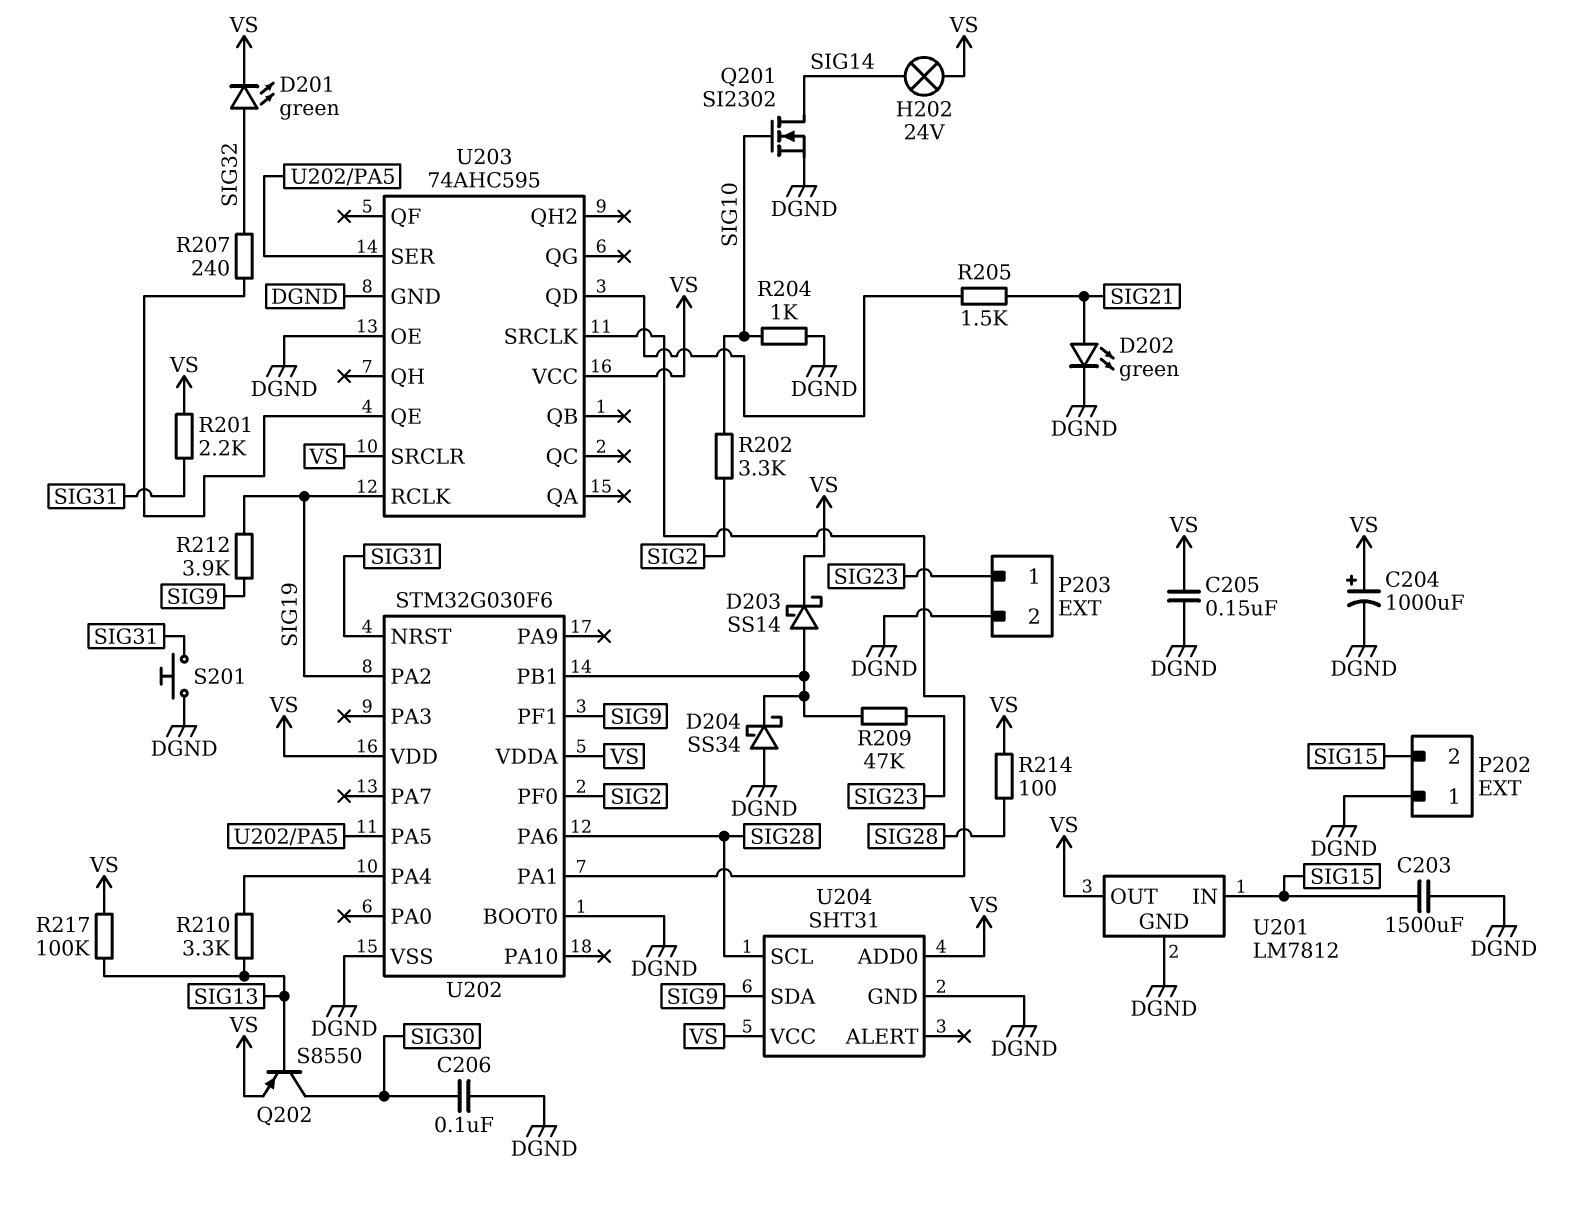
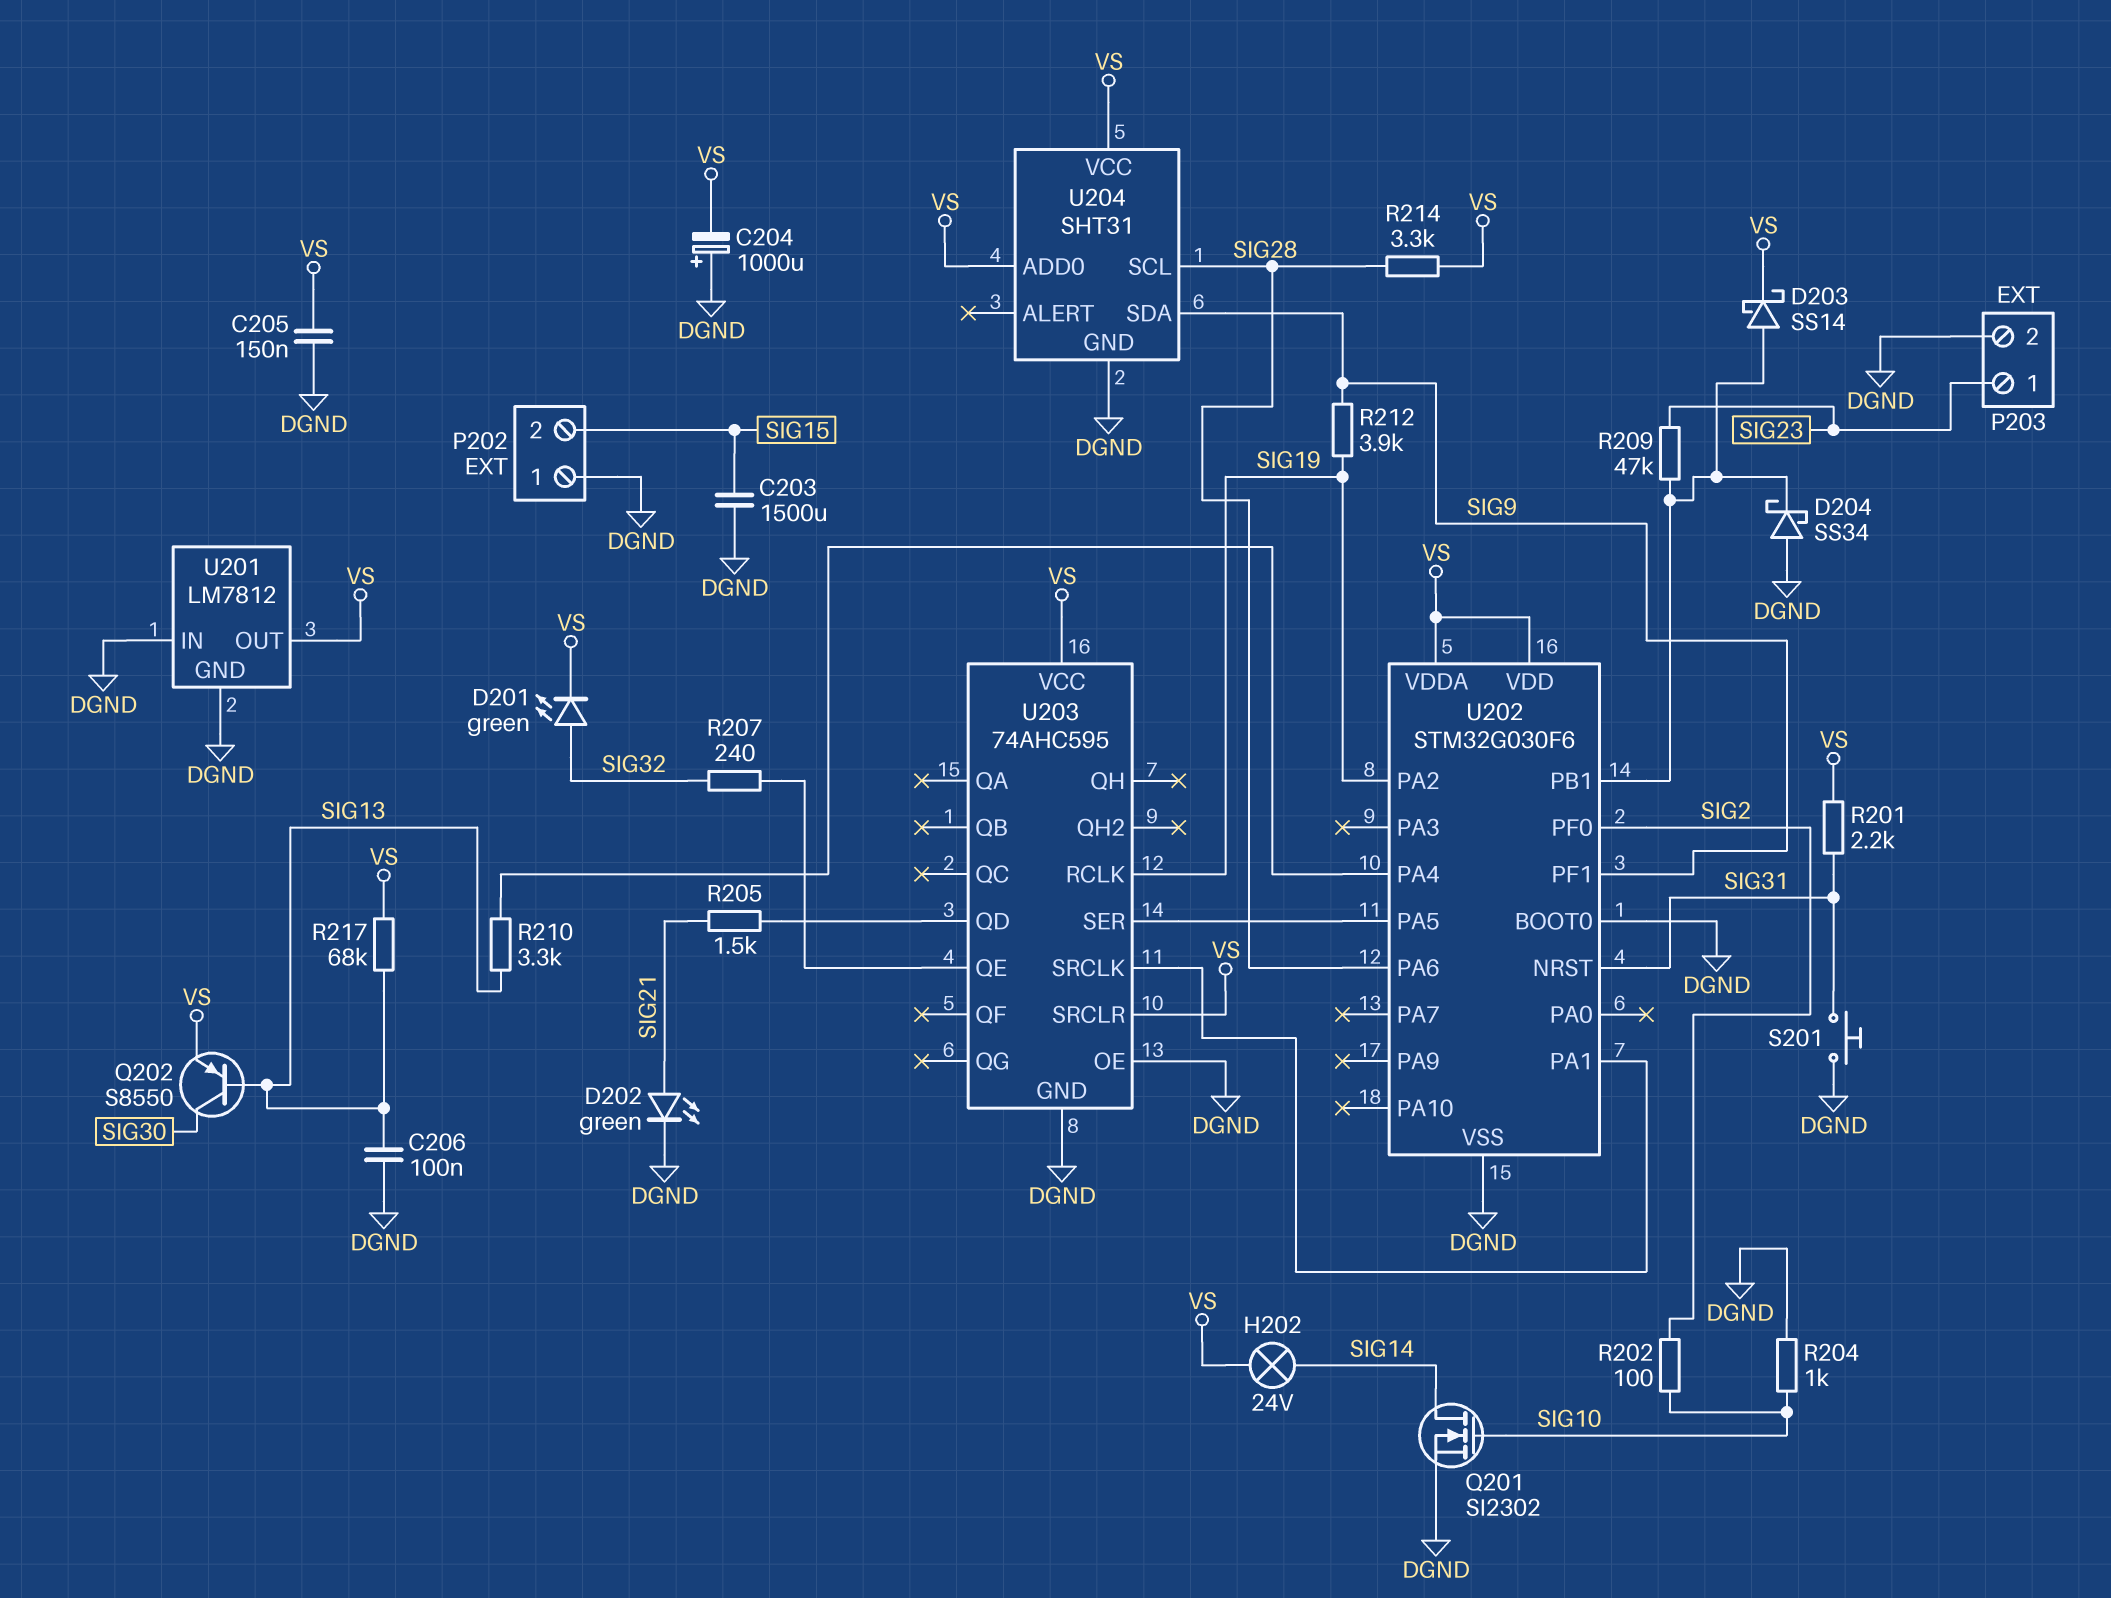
C204: 1000uF (plus VS, minus DGND) -> 1000uF (plus DGND, minus VS)
C206: 100nF (DGND, SIG30) -> 100nF (DGND, SIG13)
R202: 3.3k (SIG2, SIG10) -> 100 (SIG2, SIG10)
R214: 100 (SIG28, VS) -> 3.3k (SIG28, VS)
R217: 100k (SIG13, VS) -> 68k (SIG13, VS)
U201 pin IN: SIG15 -> DGND

